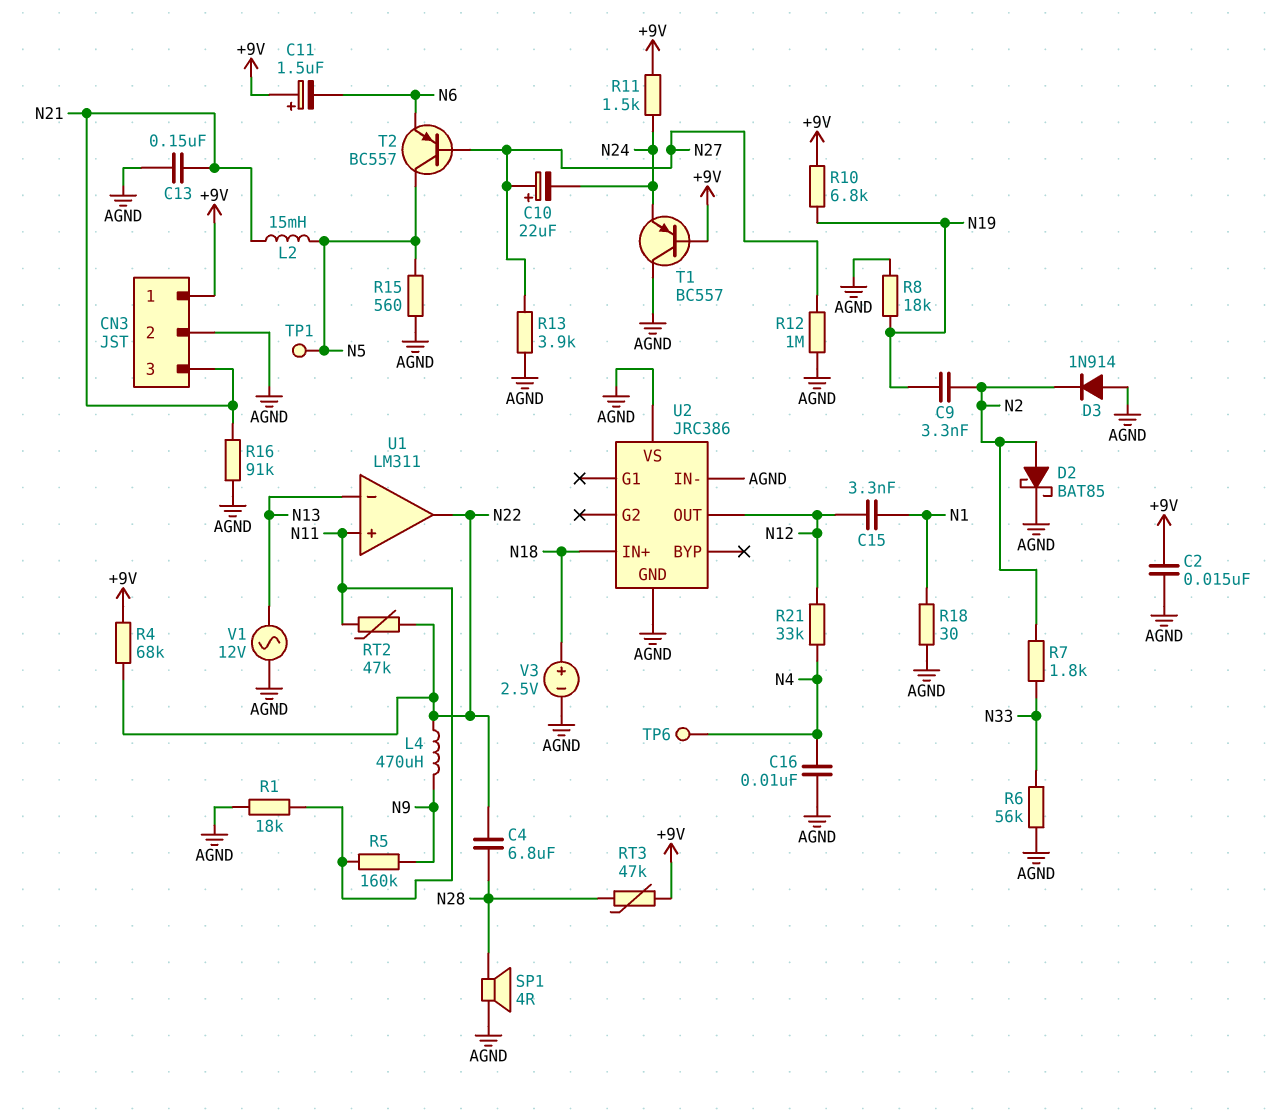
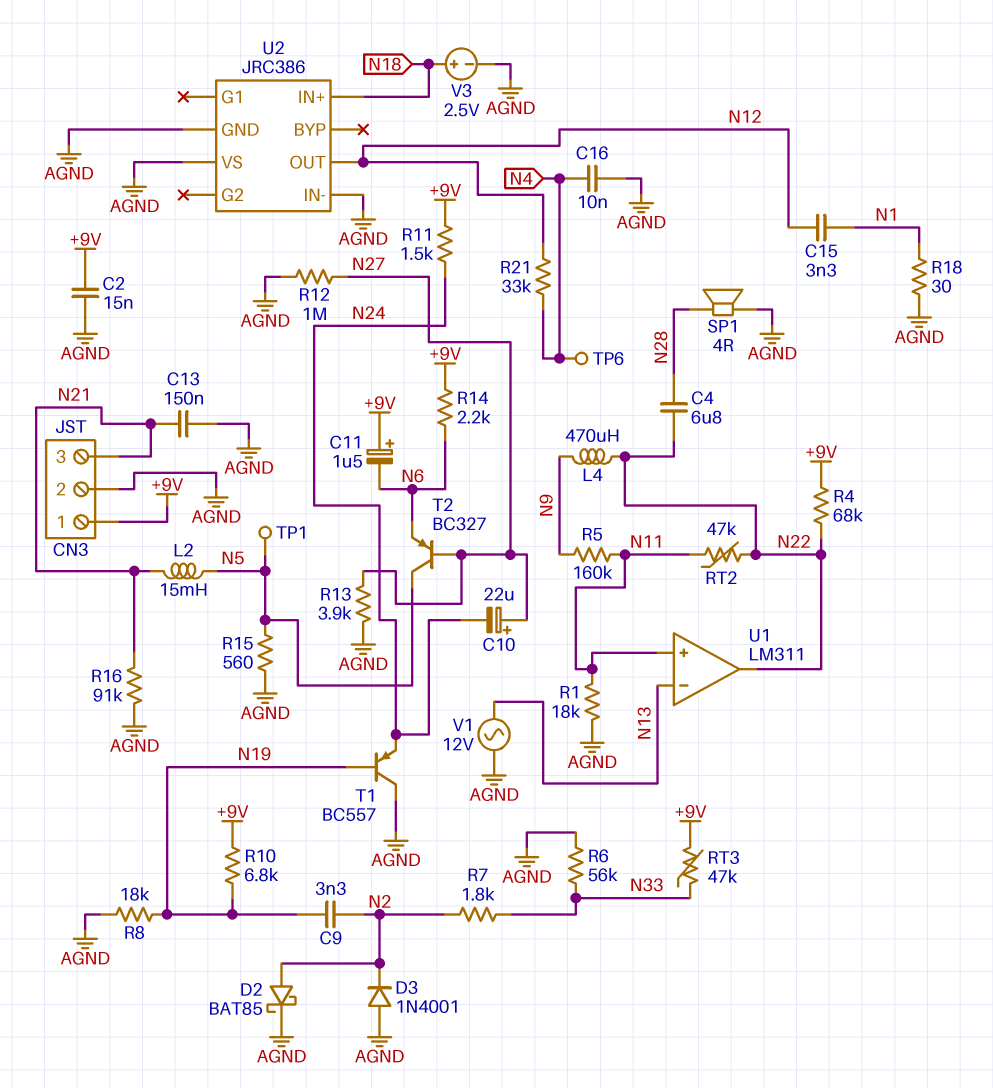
D3: diode 1N914 (A AGND, K N2) -> diode 1N4001 (A AGND, K N2)
R14: none -> 2.2k (+9V, N6)
RT3: 47k (+9V, N28) -> 47k (+9V, N33)
T1: PNP BC557 (B +9V, C AGND, E N24) -> PNP BC557 (B N19, C AGND, E N24)
T2: PNP BC557 (B N27, C N5, E N6) -> PNP BC327 (B N27, C N5, E N6)

